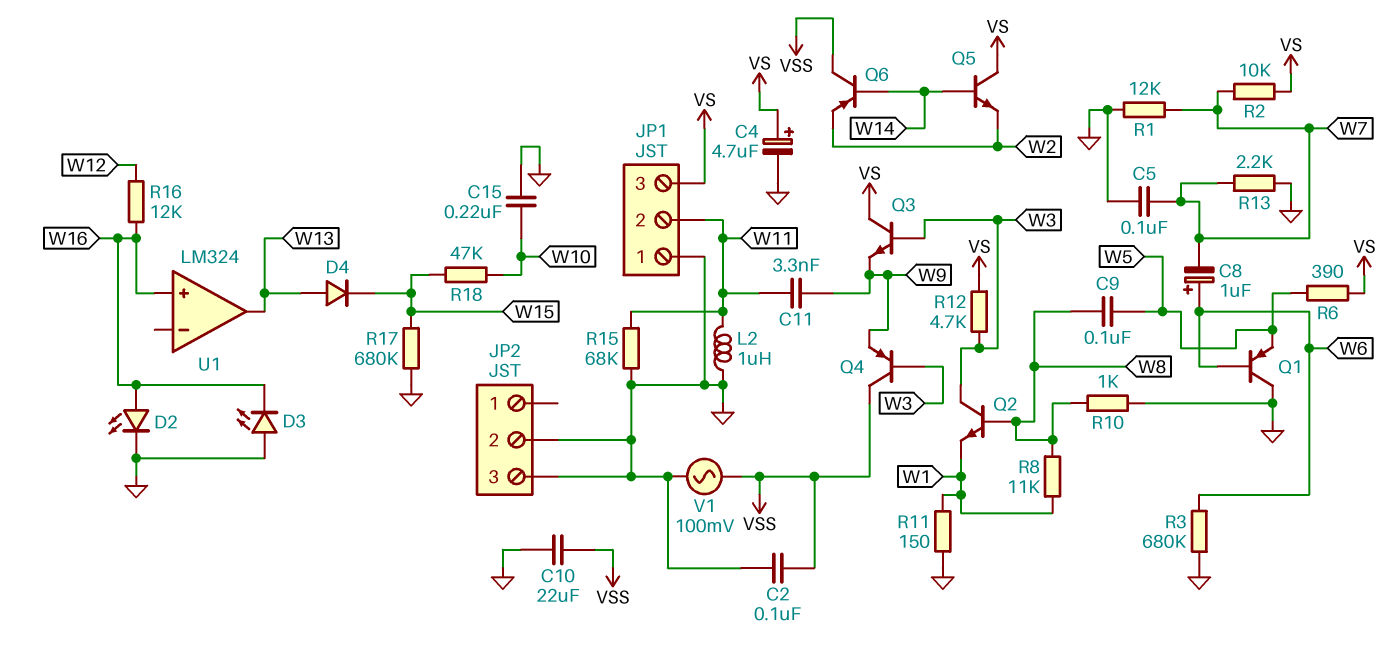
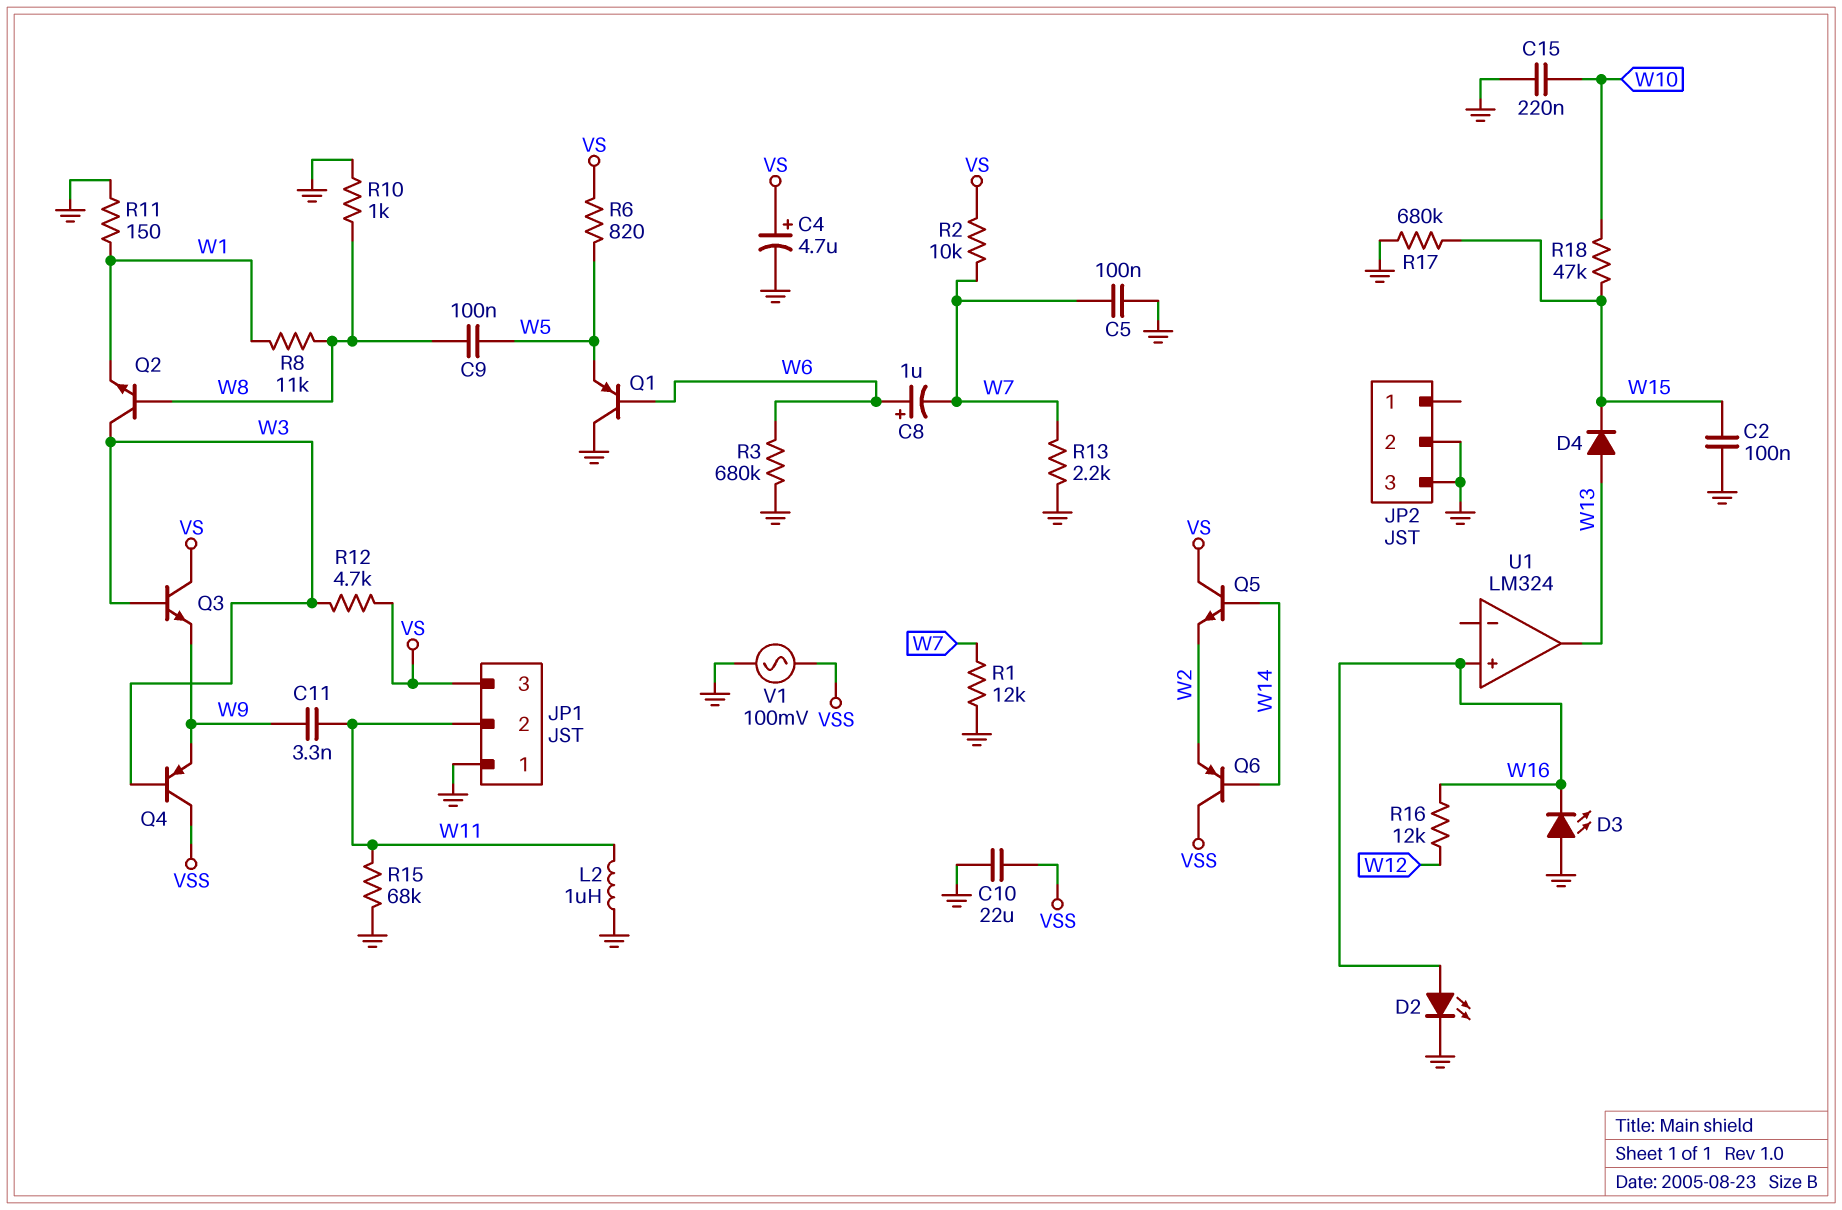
C2: 100nF (GND, VSS) -> 100nF (GND, W15)
R6: 390 (VS, W5) -> 820 (VS, W5)

